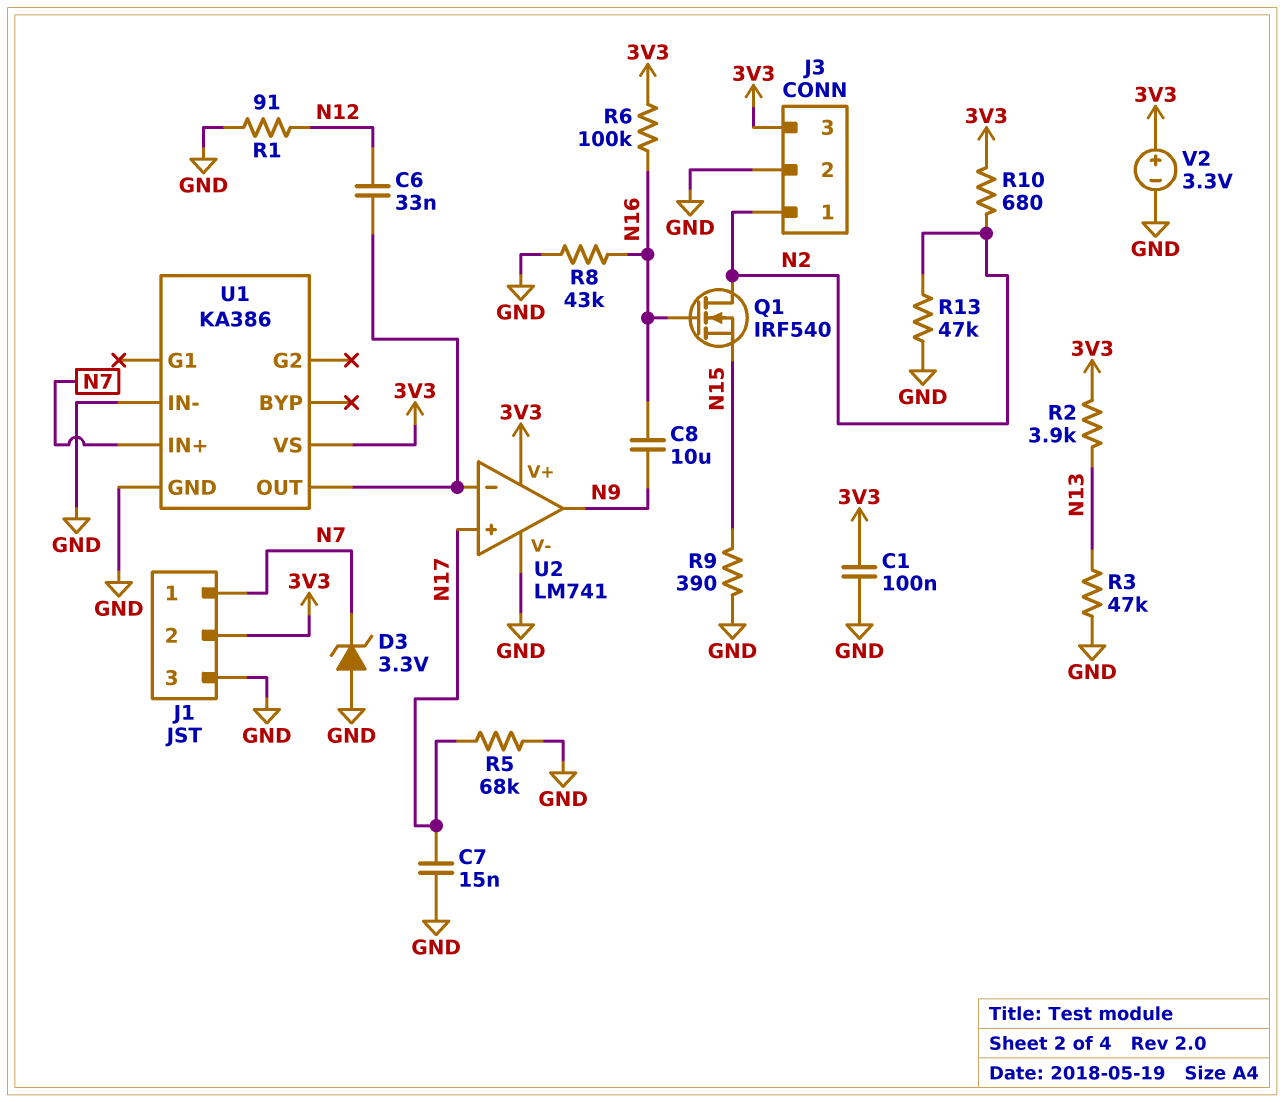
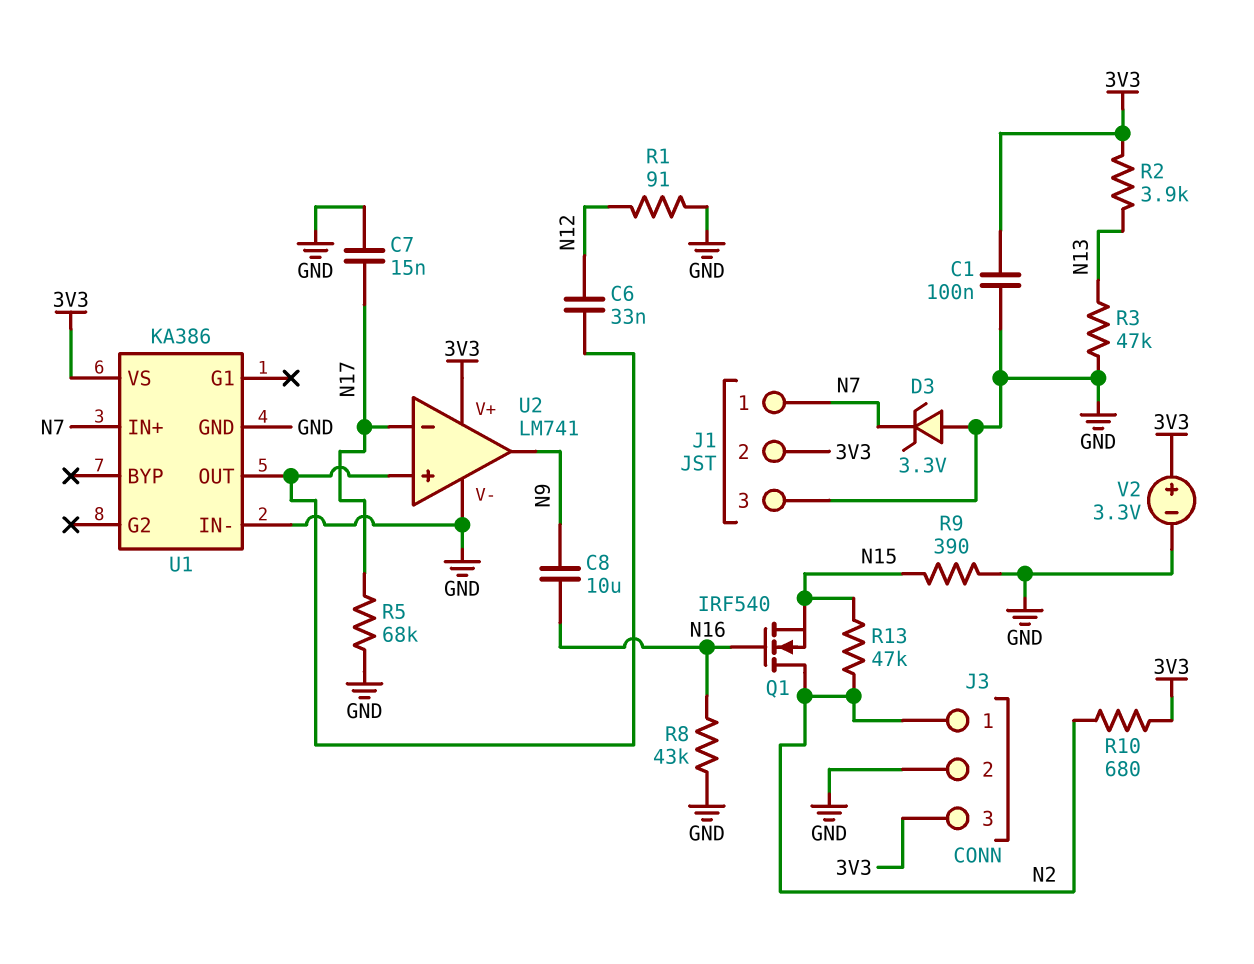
R6: 100k (3V3, N16) -> none
R13: 47k (GND, N2) -> 47k (N2, N15)
U2 pin in+: N17 -> U1/OUT
U2 pin in-: U1/OUT -> N17

